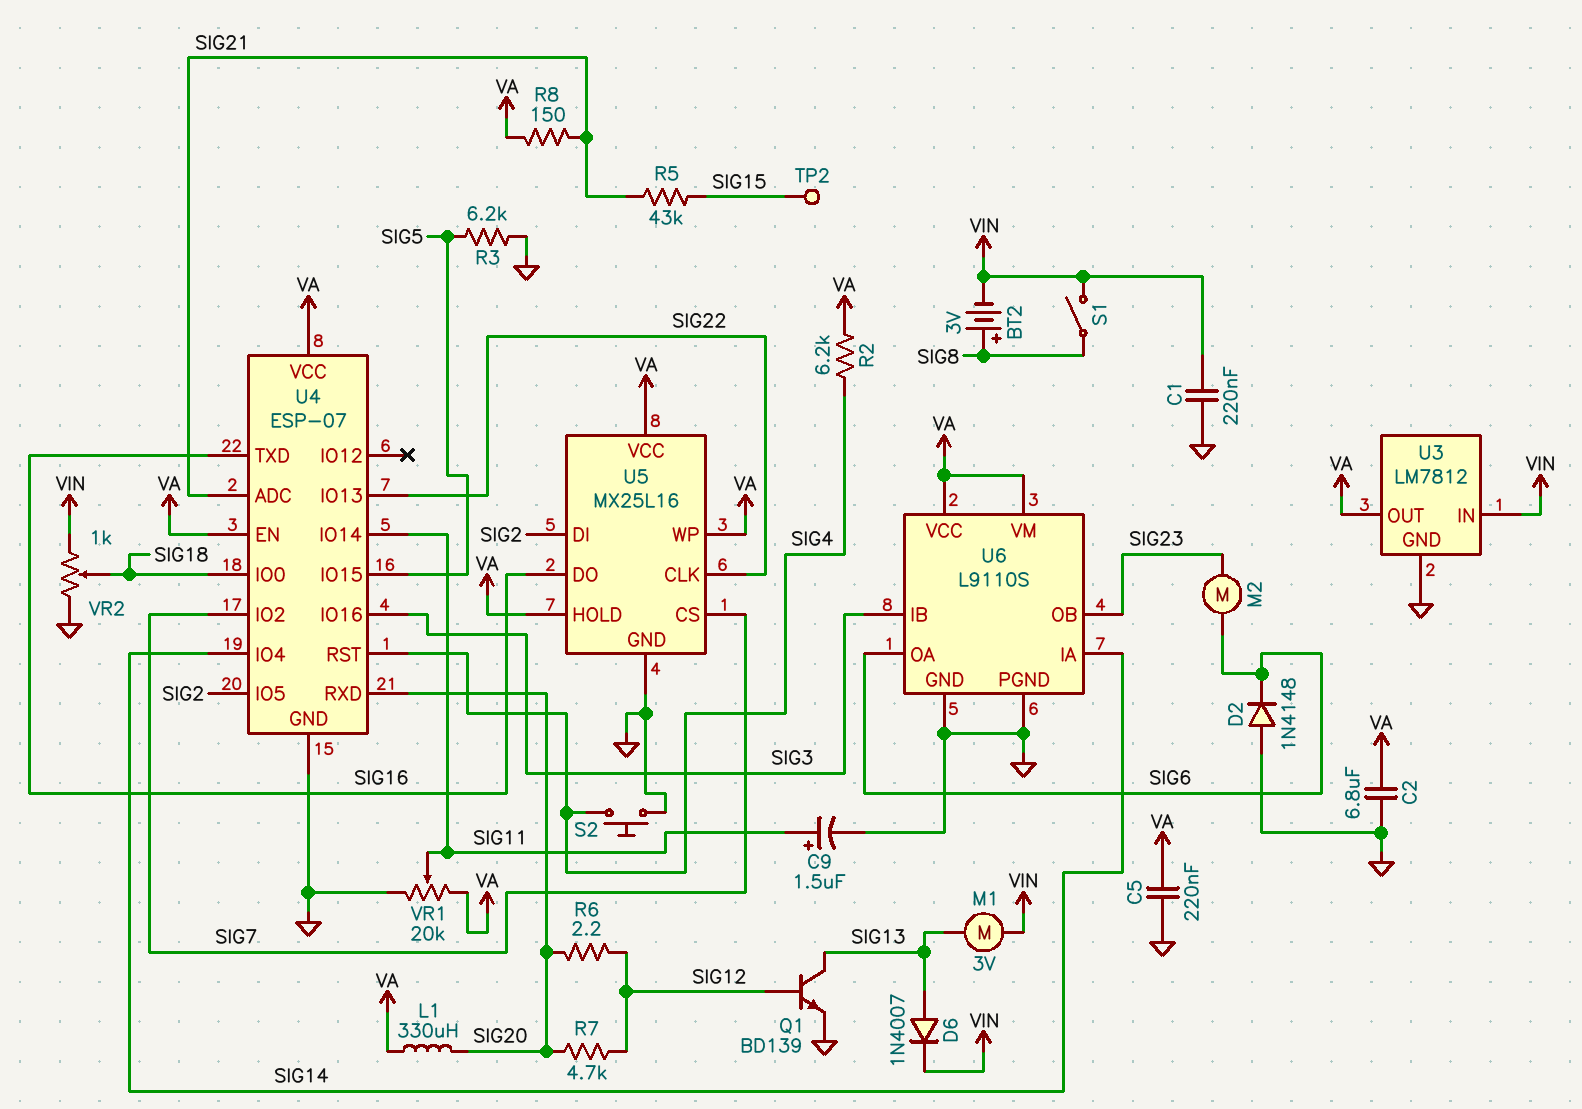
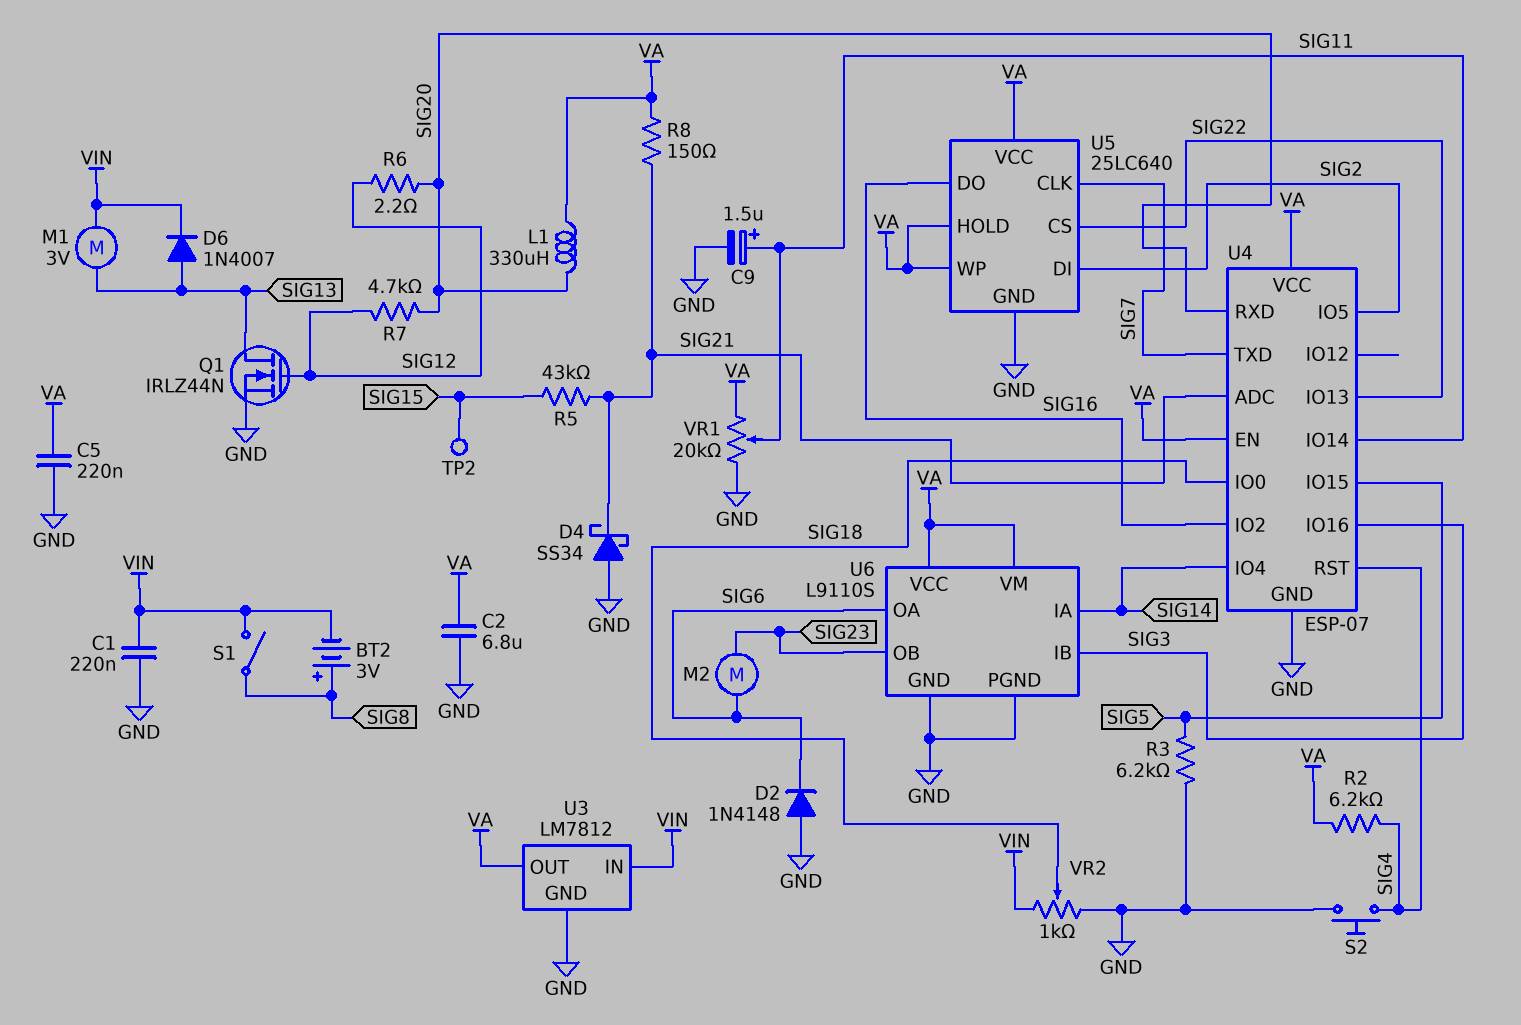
D4: none -> schottky SS34 (A GND, K SIG21)
Q1: NPN BD139 (B SIG12, C SIG13, E GND) -> NMOS IRLZ44N (G SIG12, D SIG13, S GND)
U4 pin IO2: SIG7 -> SIG16
U4 pin TXD: SIG16 -> SIG7
U5: MX25L16 -> 25LC640
U5 pin CLK: SIG22 -> SIG7
U5 pin CS: SIG7 -> SIG22

